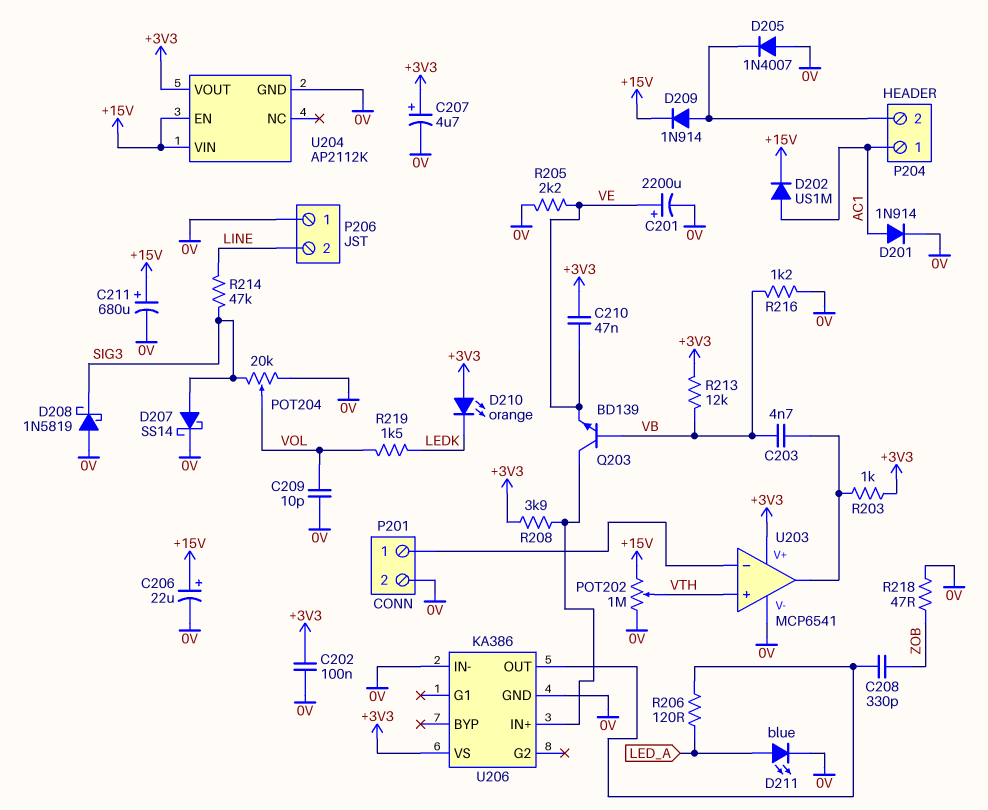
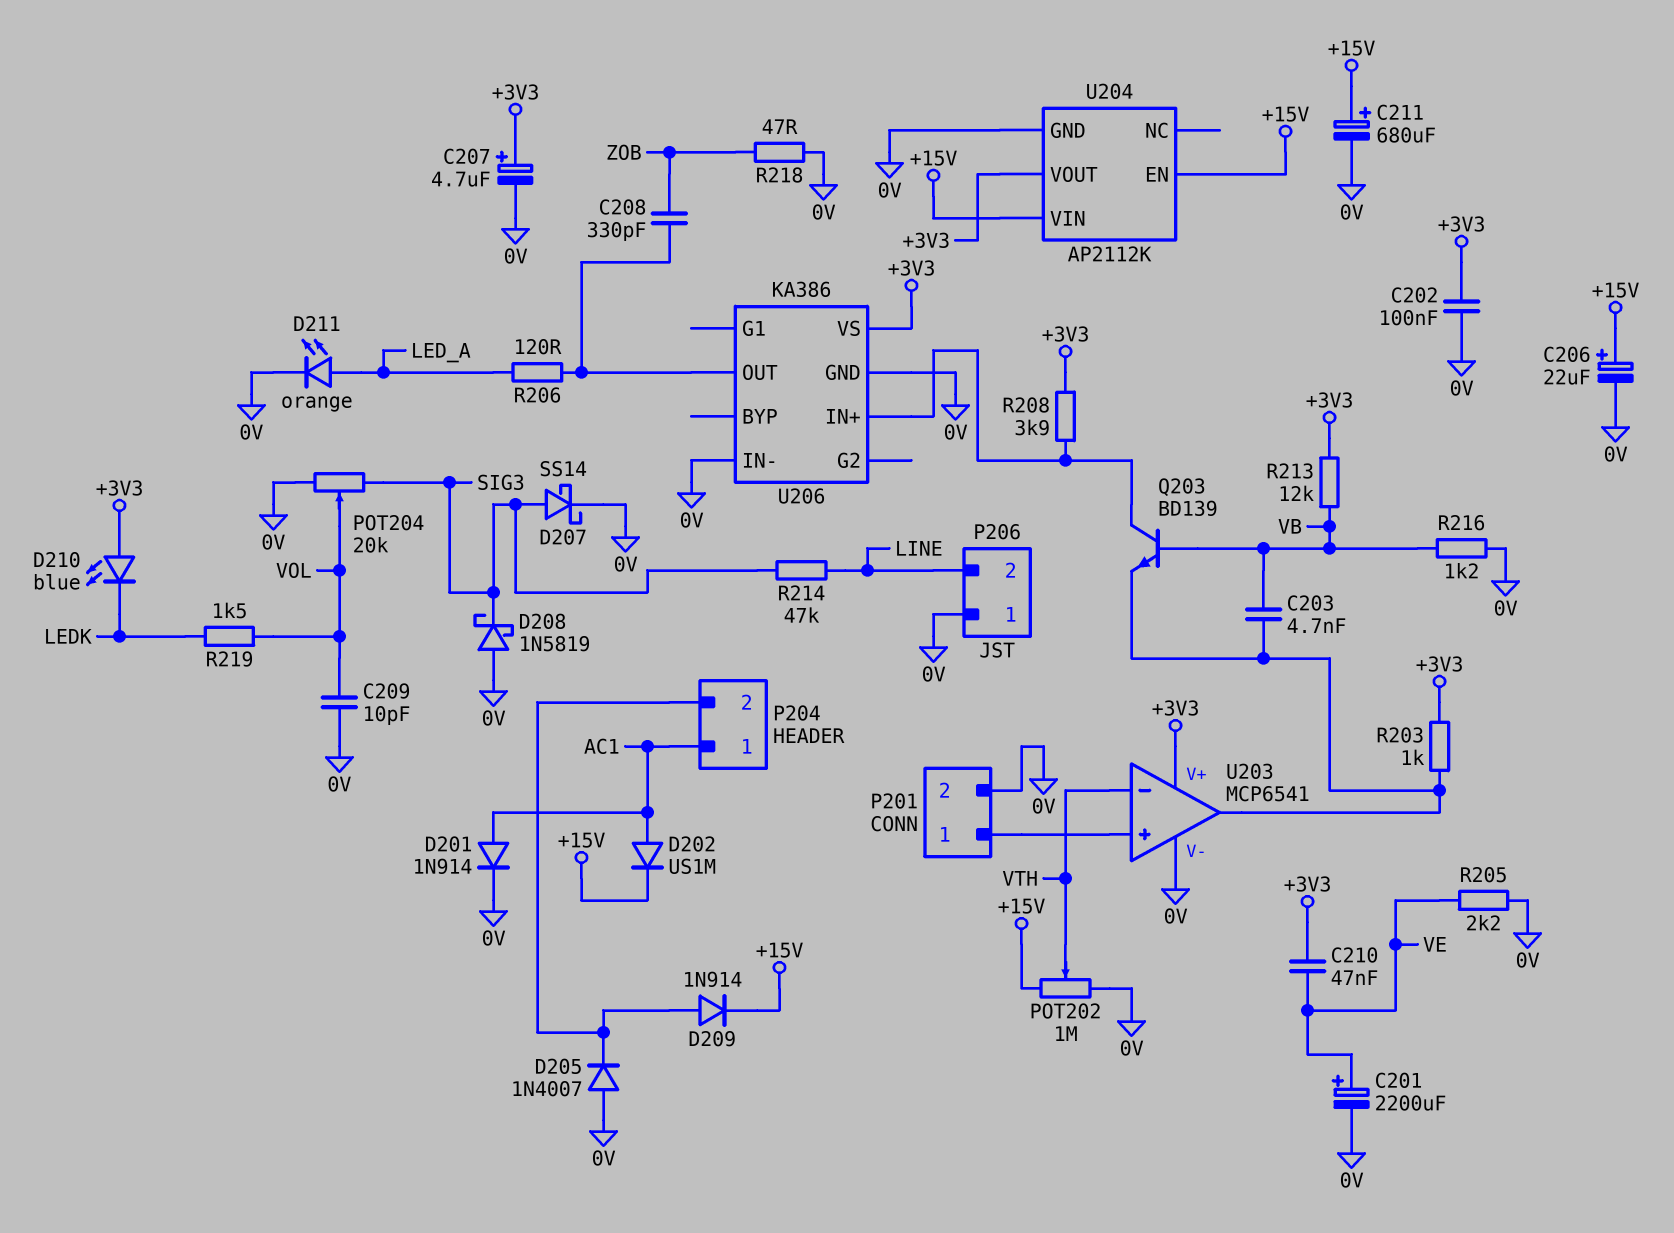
D210: LED orange (A +3V3, K LEDK) -> LED blue (A +3V3, K LEDK)
D211: LED blue (A LED_A, K 0V) -> LED orange (A LED_A, K 0V)
Q203: NPN BD139 (B VB, C U206/IN+, E VE) -> NPN BD139 (B VB, C U206/IN+, E U203/out)
U203 pin in+: VTH -> P201/1
U203 pin in-: P201/1 -> VTH

